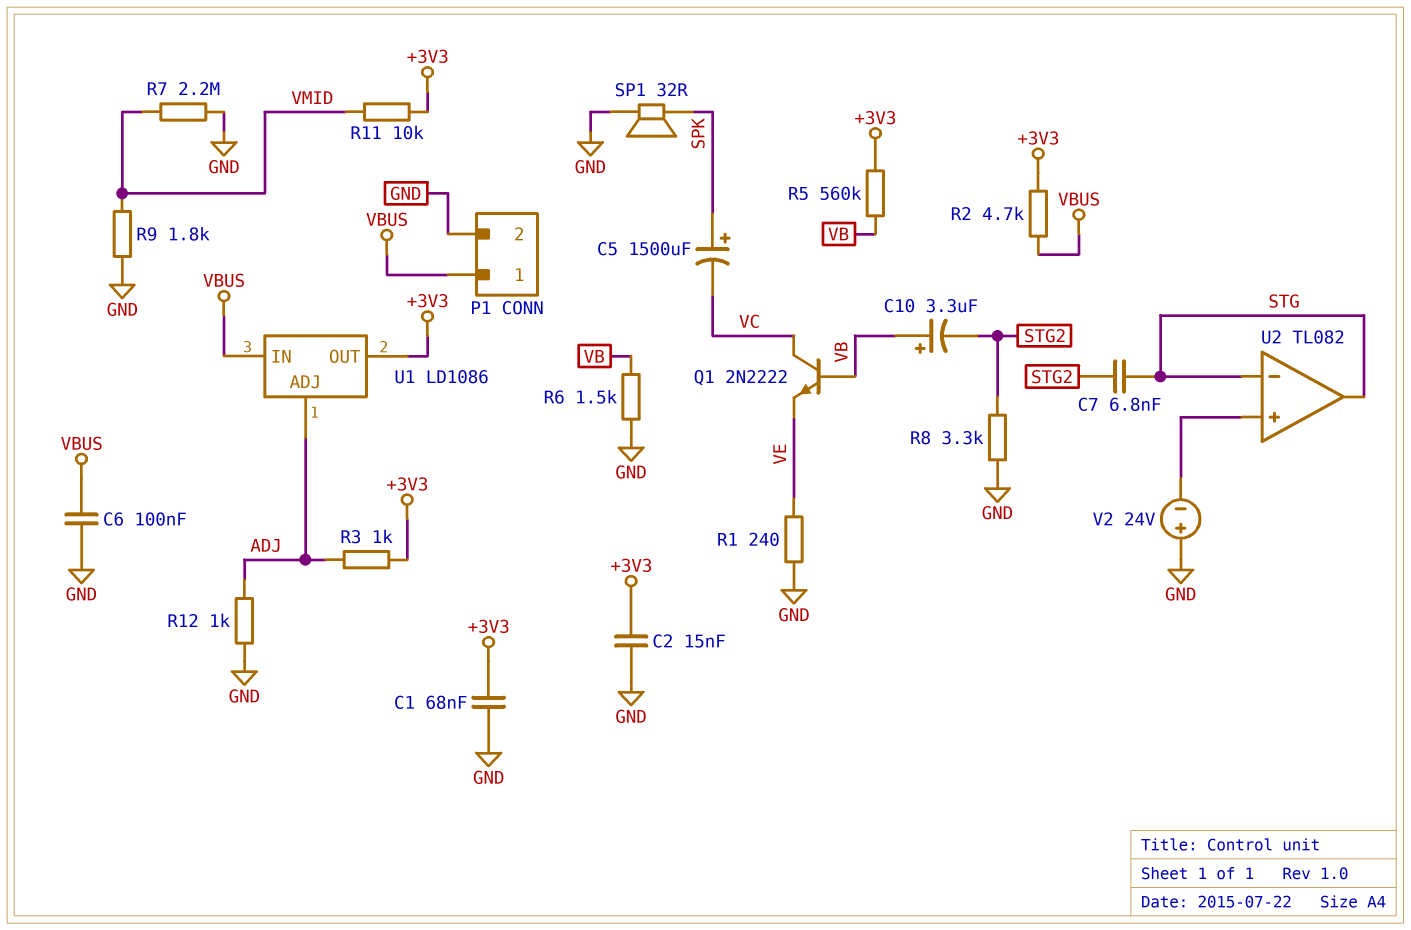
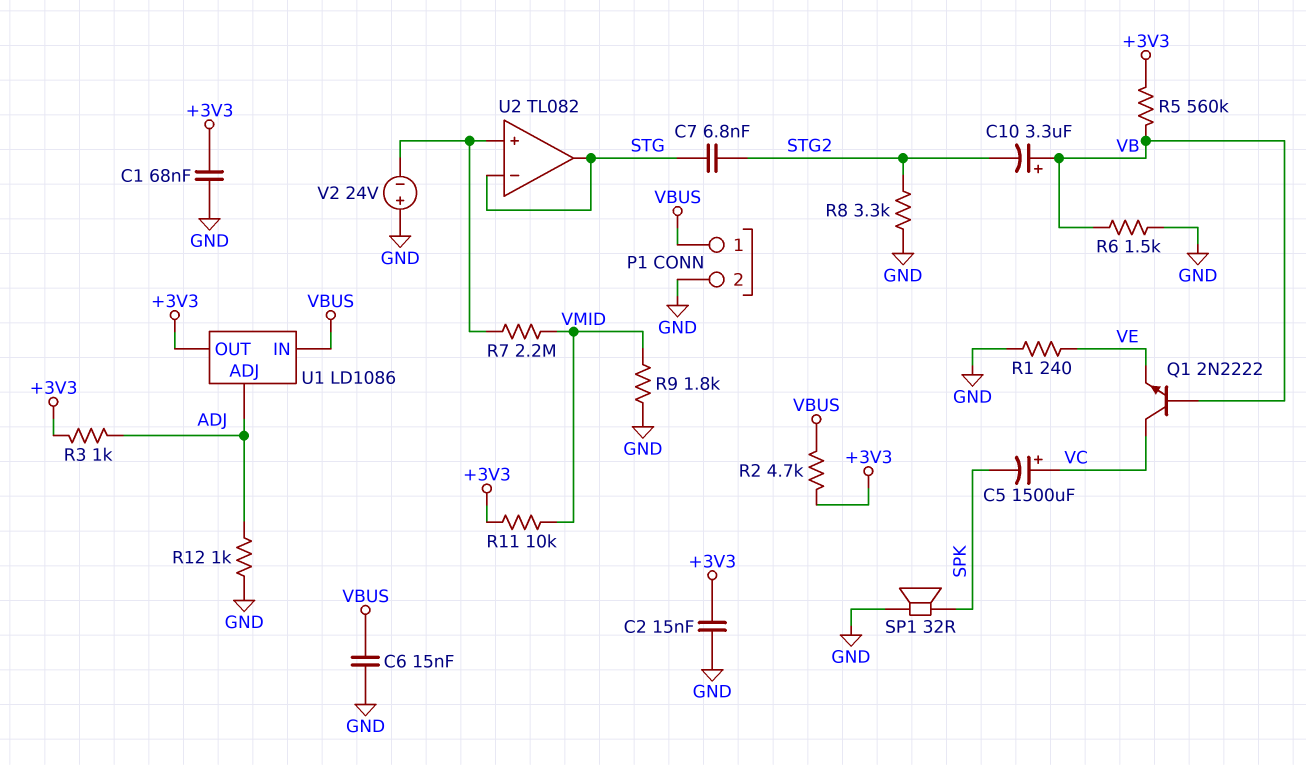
C5: 1500uF (plus SPK, minus VC) -> 1500uF (plus VC, minus SPK)
C6: 100nF (GND, VBUS) -> 15nF (GND, VBUS)
R7: 2.2M (GND, VMID) -> 2.2M (U2/in+, VMID)

